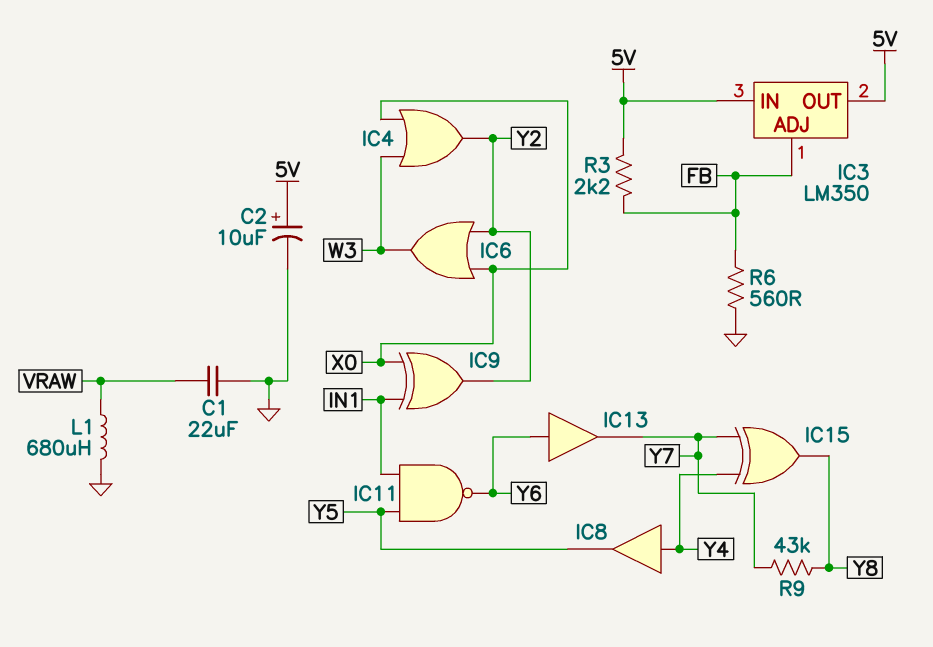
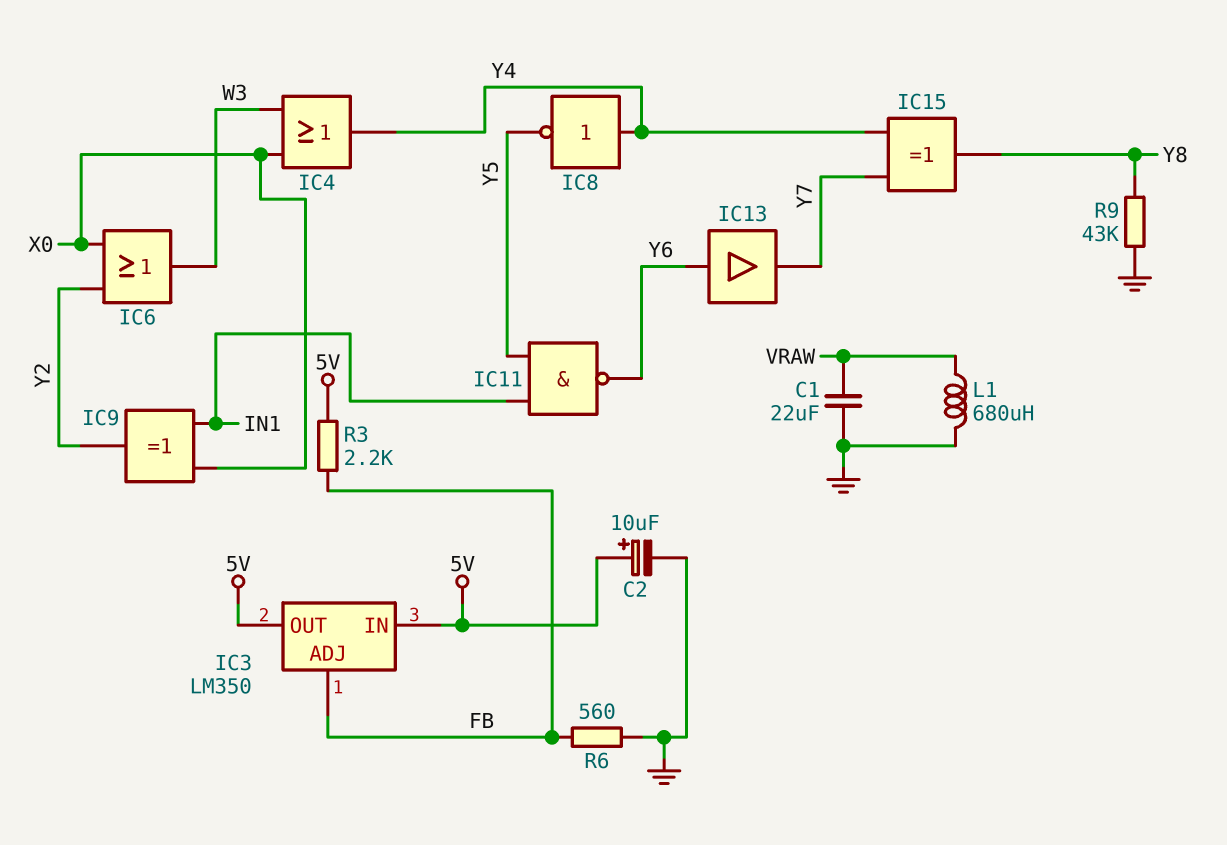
IC4: OR (in W3, in X0, out Y2) -> OR (in W3, in X0, out Y4)
IC8: buffer (in Y4, out Y5) -> NOT (in Y4, out Y5)
R9: 43k (Y7, Y8) -> 43k (GND, Y8)

